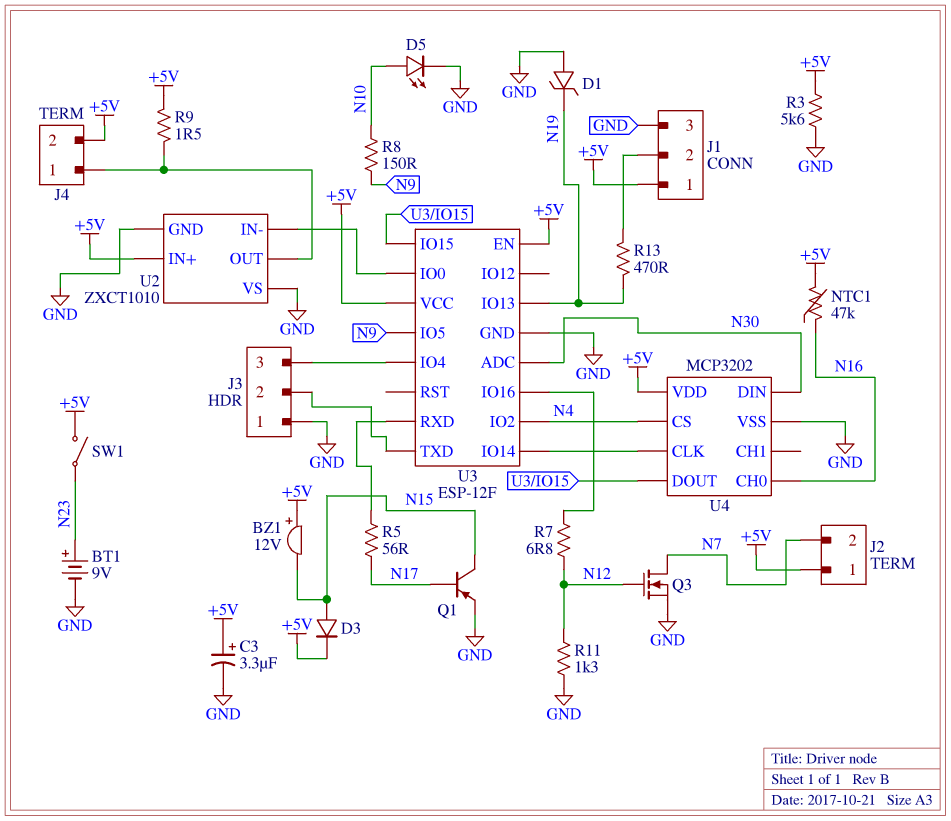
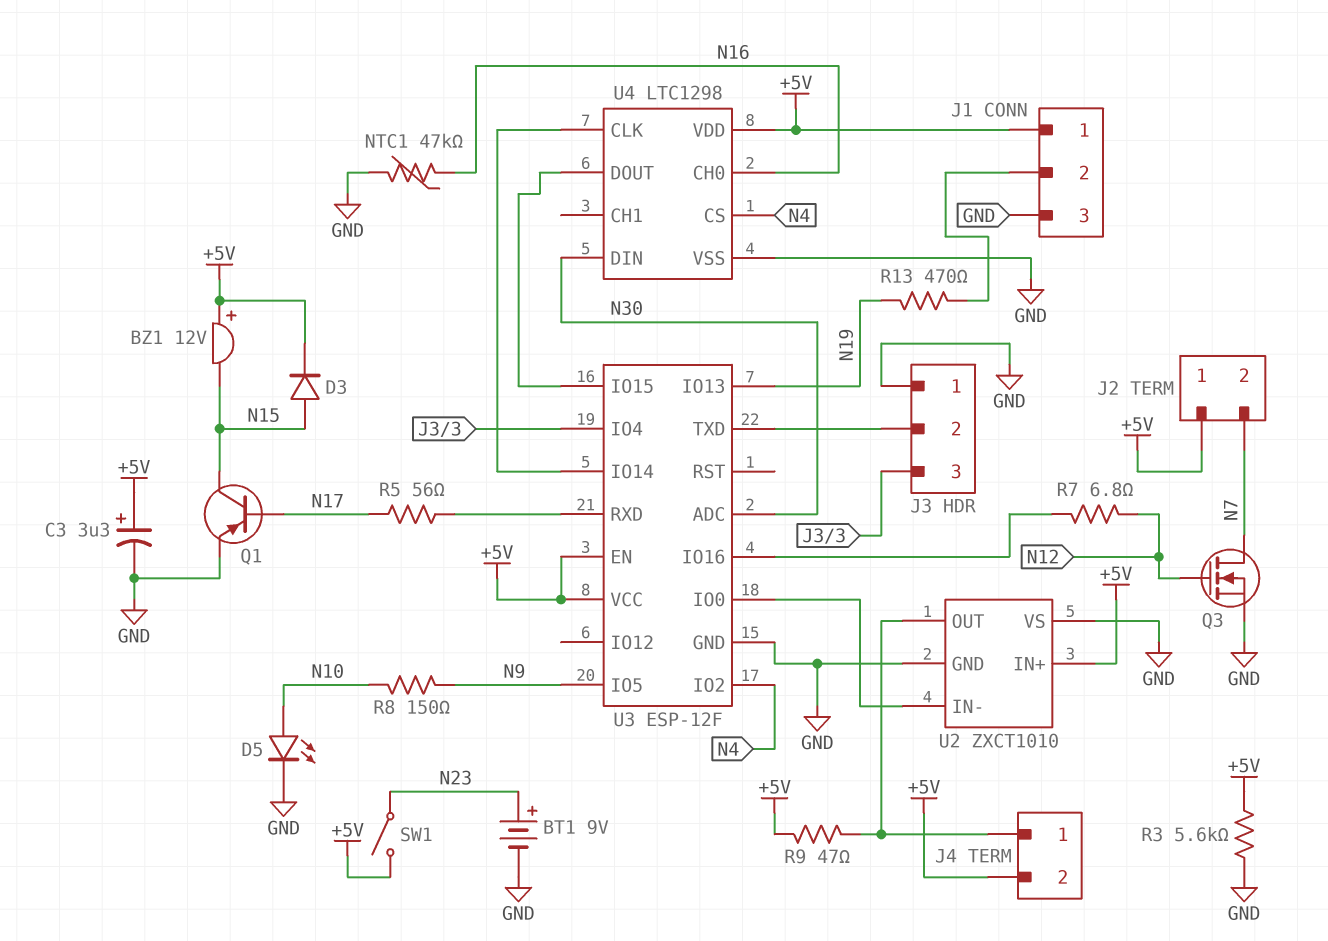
D1: zener (A GND, K N19) -> none
NTC1: 47k (+5V, N16) -> 47k (GND, N16)
R9: 1.5 (+5V, J4/1) -> 47 (+5V, J4/1)
R11: 1.3k (GND, N12) -> none
U4: MCP3202 -> LTC1298

